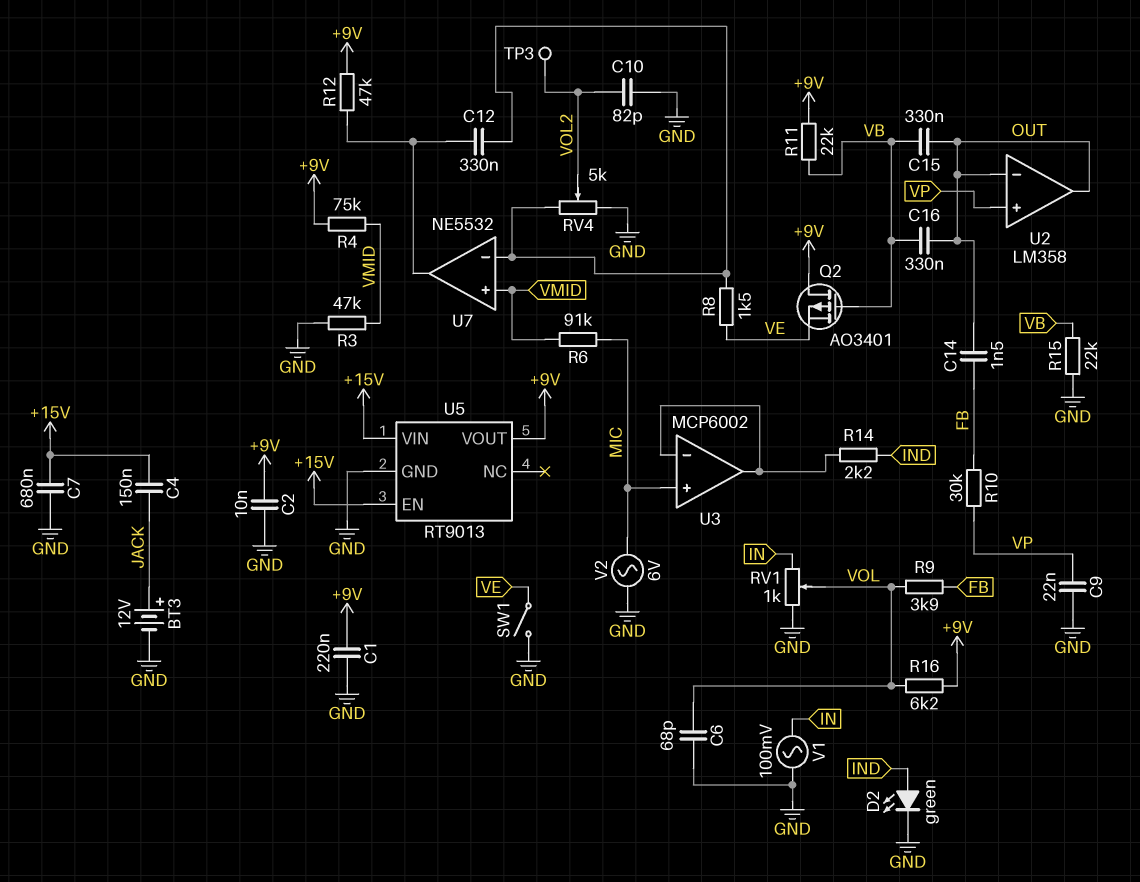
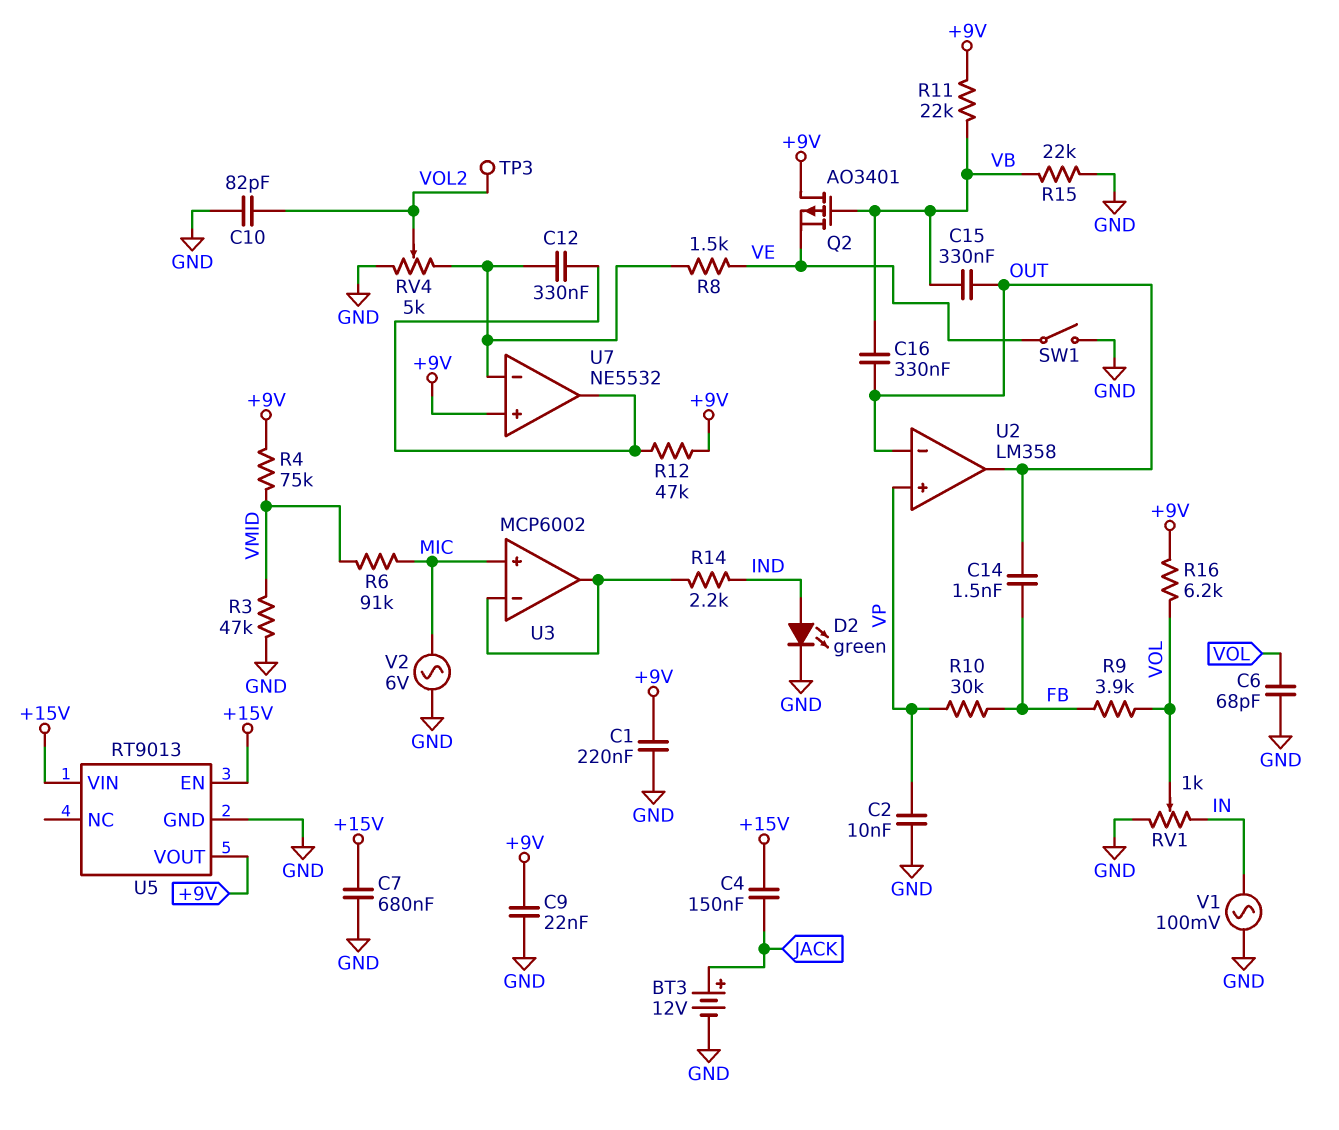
C2: 10nF (+9V, GND) -> 10nF (GND, VP)
C9: 22nF (GND, VP) -> 22nF (+9V, GND)
U7 pin in+: VMID -> +9V

